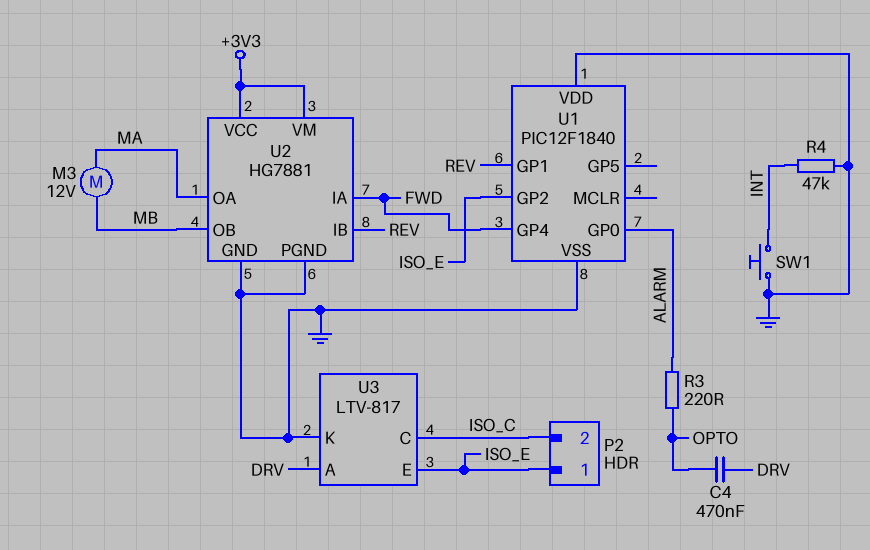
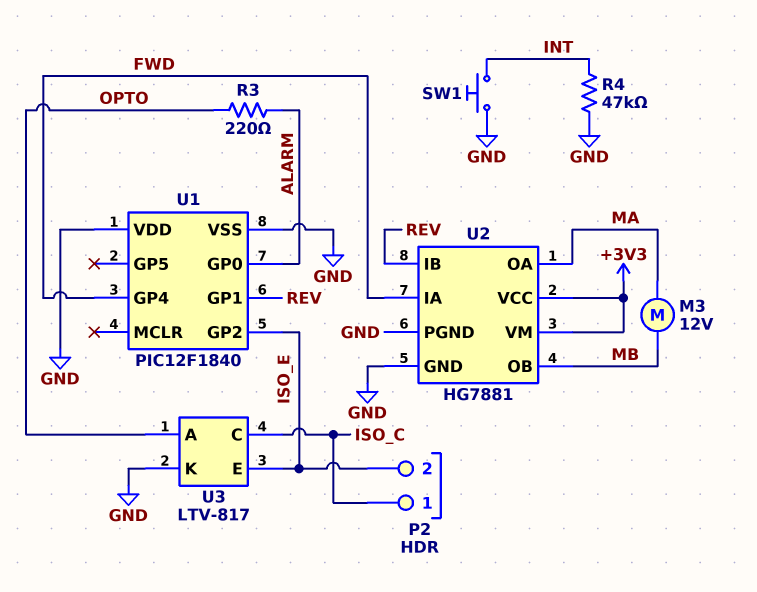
C4: 470nF (DRV, OPTO) -> none
P2 pin 1: ISO_E -> ISO_C
P2 pin 2: ISO_C -> ISO_E
U3 pin A: DRV -> OPTO

